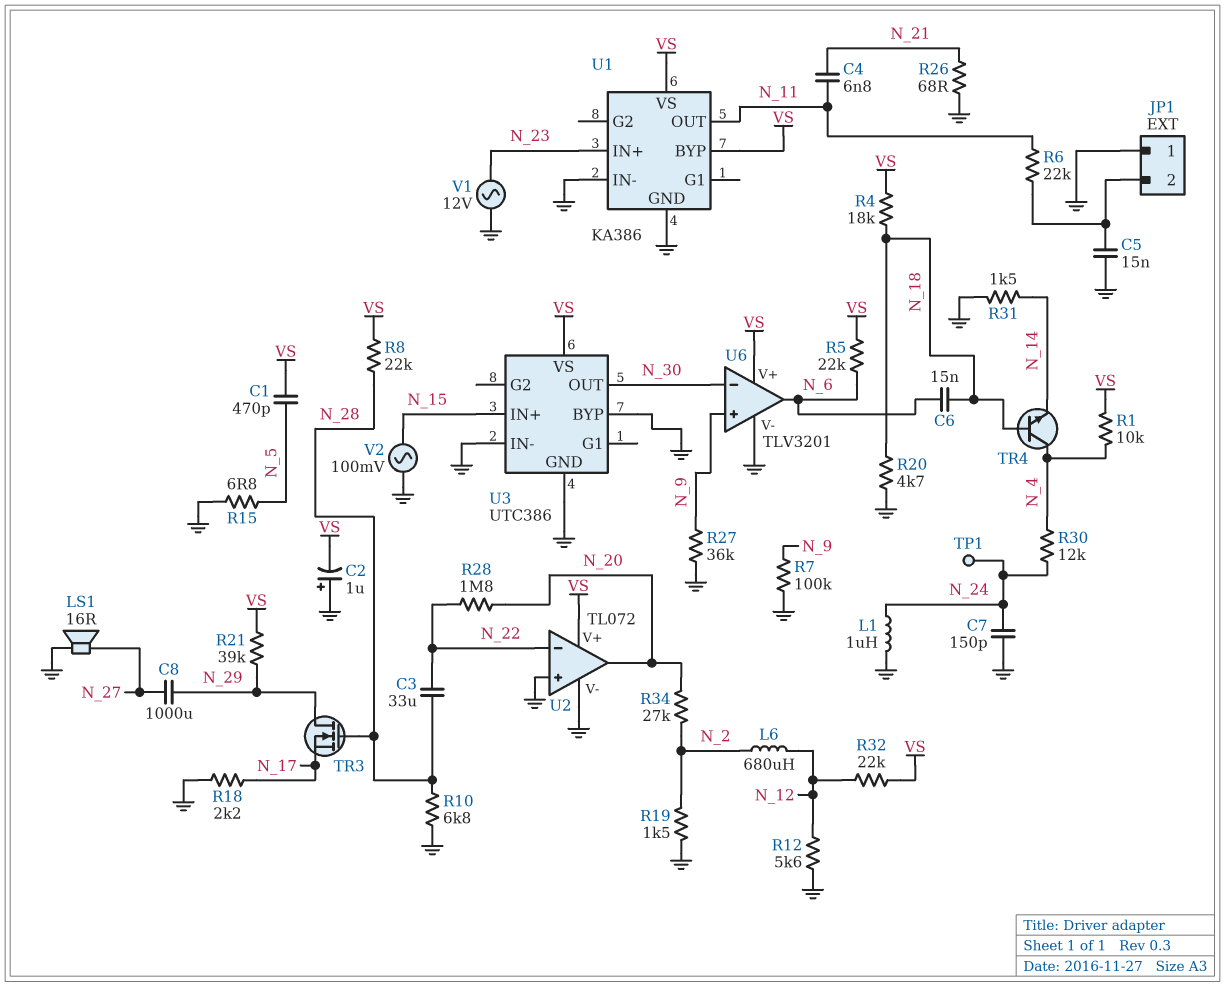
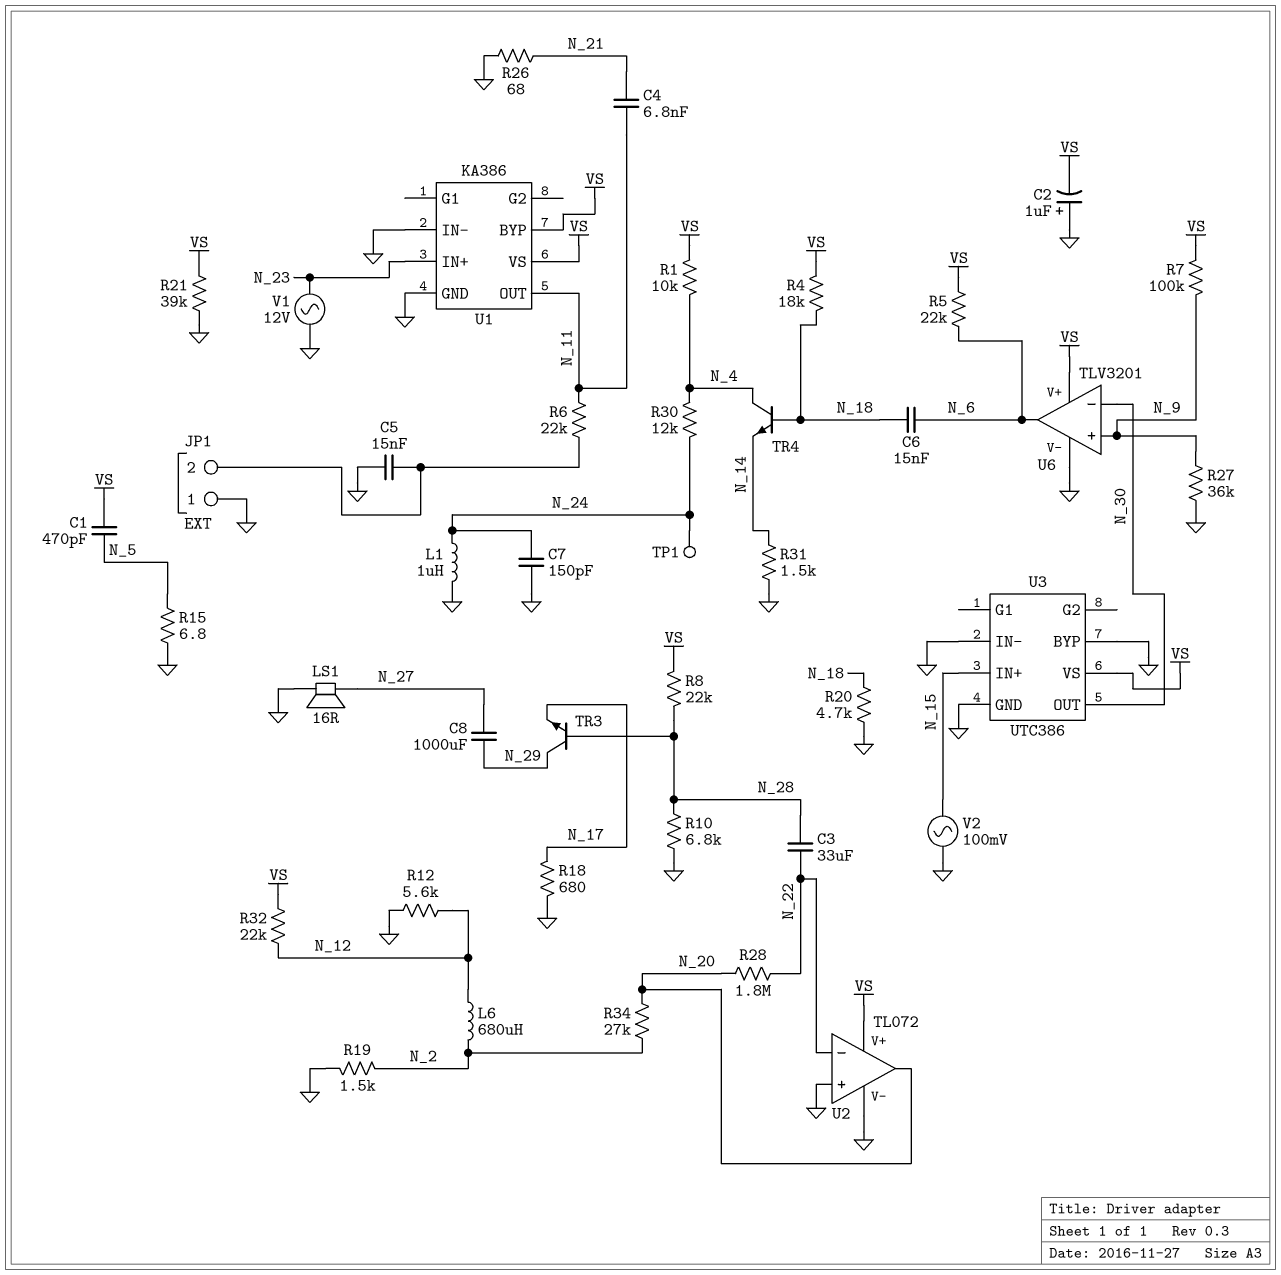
R7: 100k (GND, N_9) -> 100k (N_9, VS)
R18: 2.2k (GND, N_17) -> 680 (GND, N_17)
R21: 39k (N_29, VS) -> 39k (GND, VS)
TR3: NMOS (G N_28, D N_29, S N_17) -> NPN (B N_28, C N_29, E N_17)

